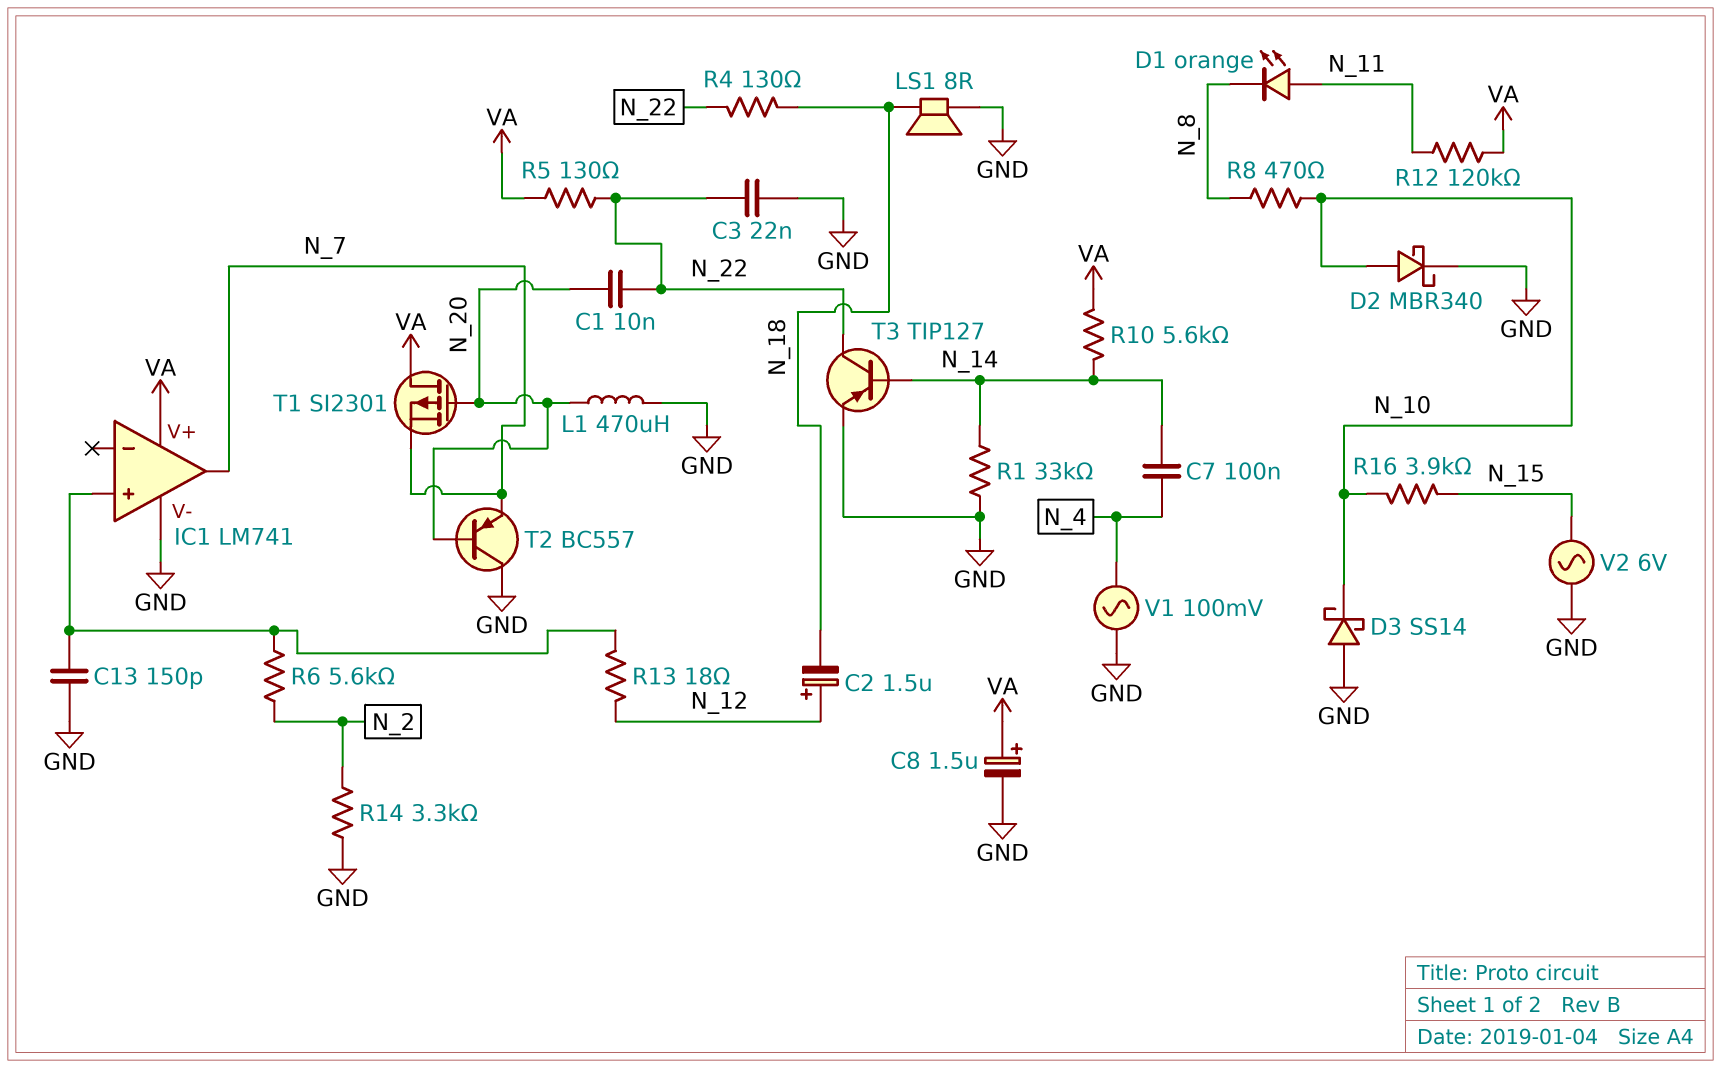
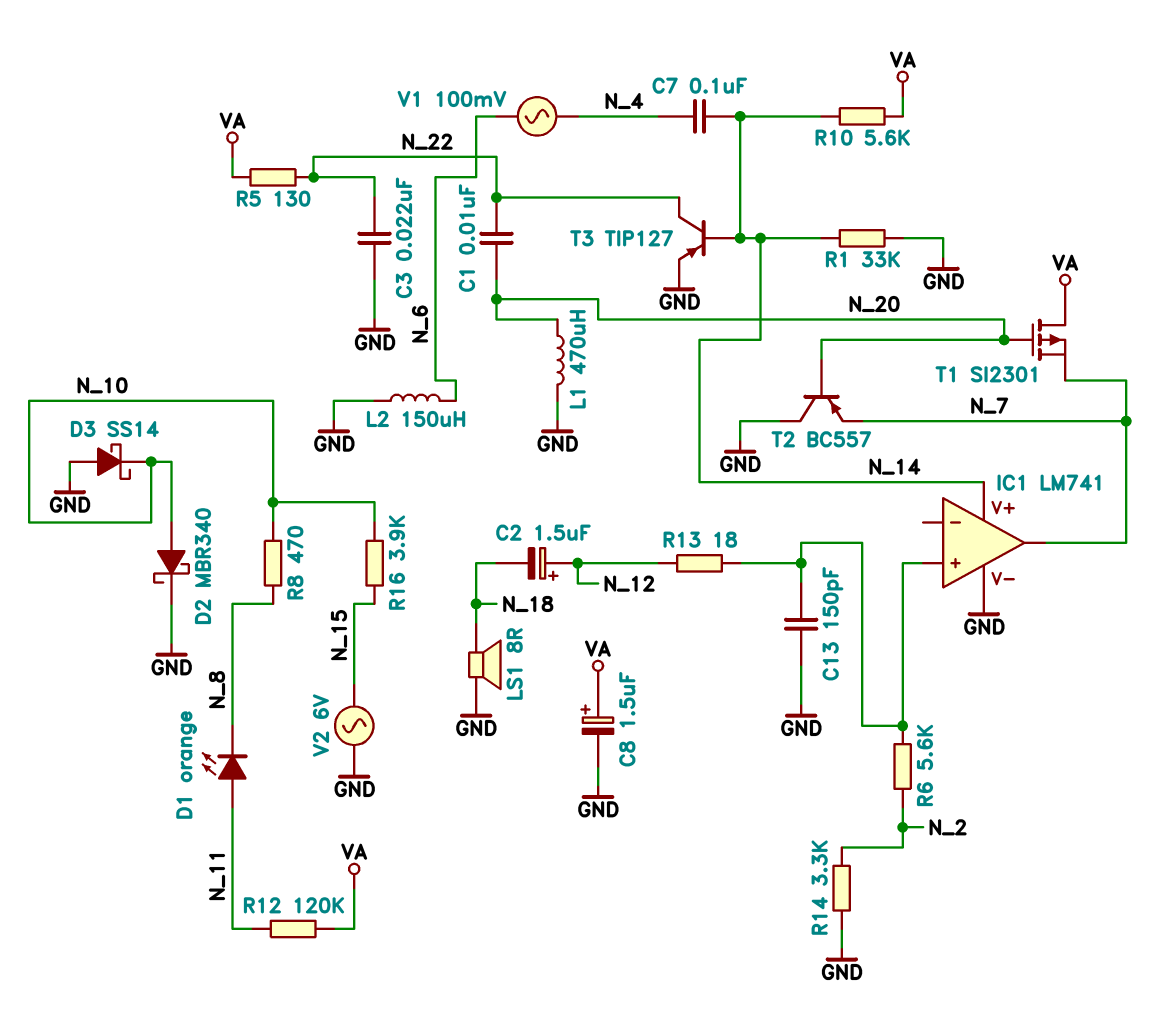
IC1 pin V+: VA -> N_14
L2: none -> 150uH (GND, N_6)
R4: 130 (N_18, N_22) -> none
V1: AC 100mV (GND, N_4) -> AC 100mV (N_4, N_6)

